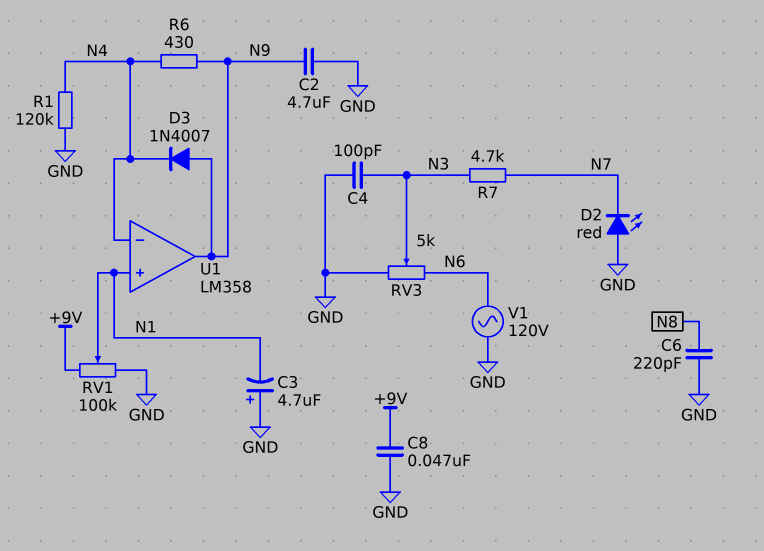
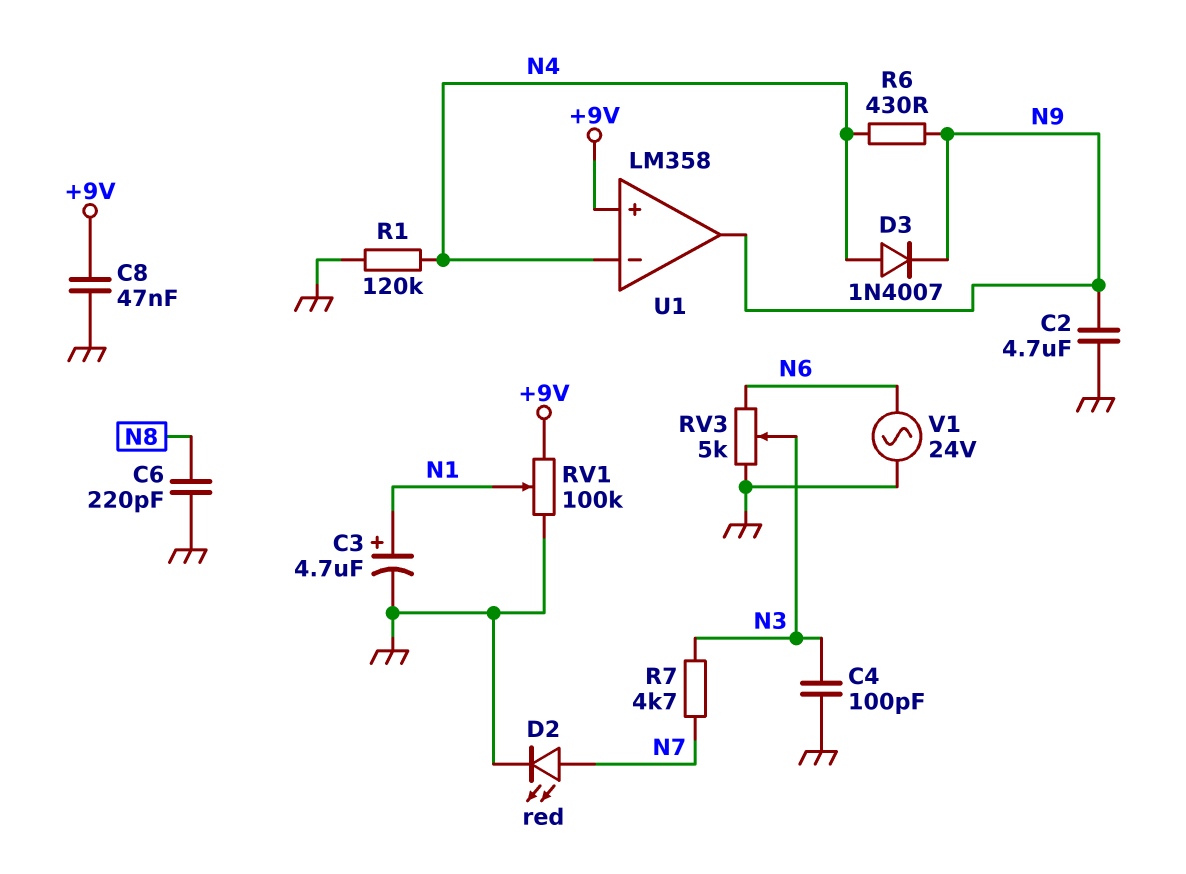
C3: 4.7uF (plus GND, minus N1) -> 4.7uF (plus N1, minus GND)
D2: LED red (A GND, K N7) -> LED red (A N7, K GND)
D3: diode 1N4007 (A N9, K N4) -> diode 1N4007 (A N4, K N9)
U1 pin in+: N1 -> +9V
V1: AC 120V (GND, N6) -> AC 24V (GND, N6)

